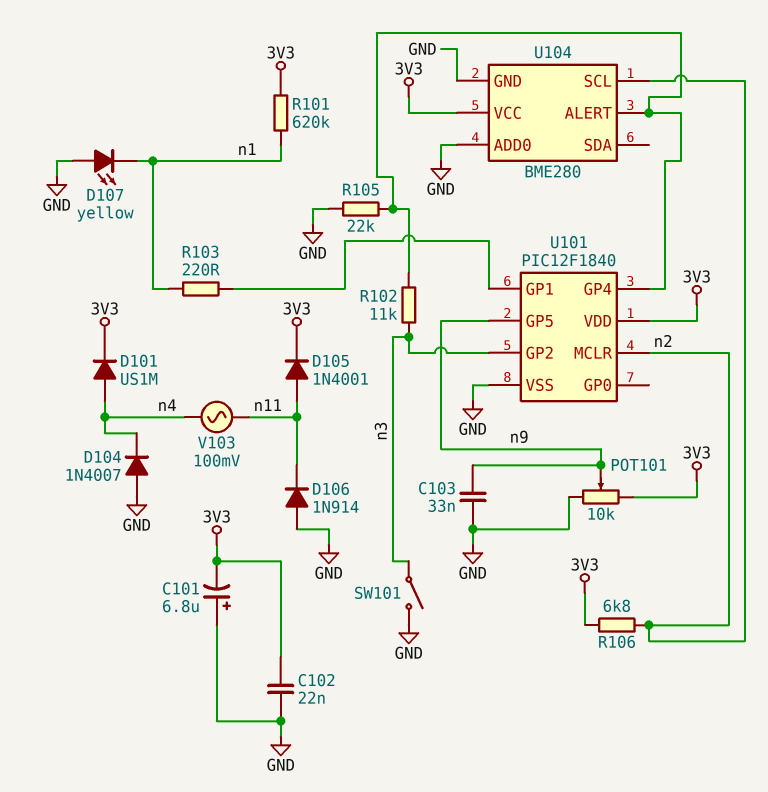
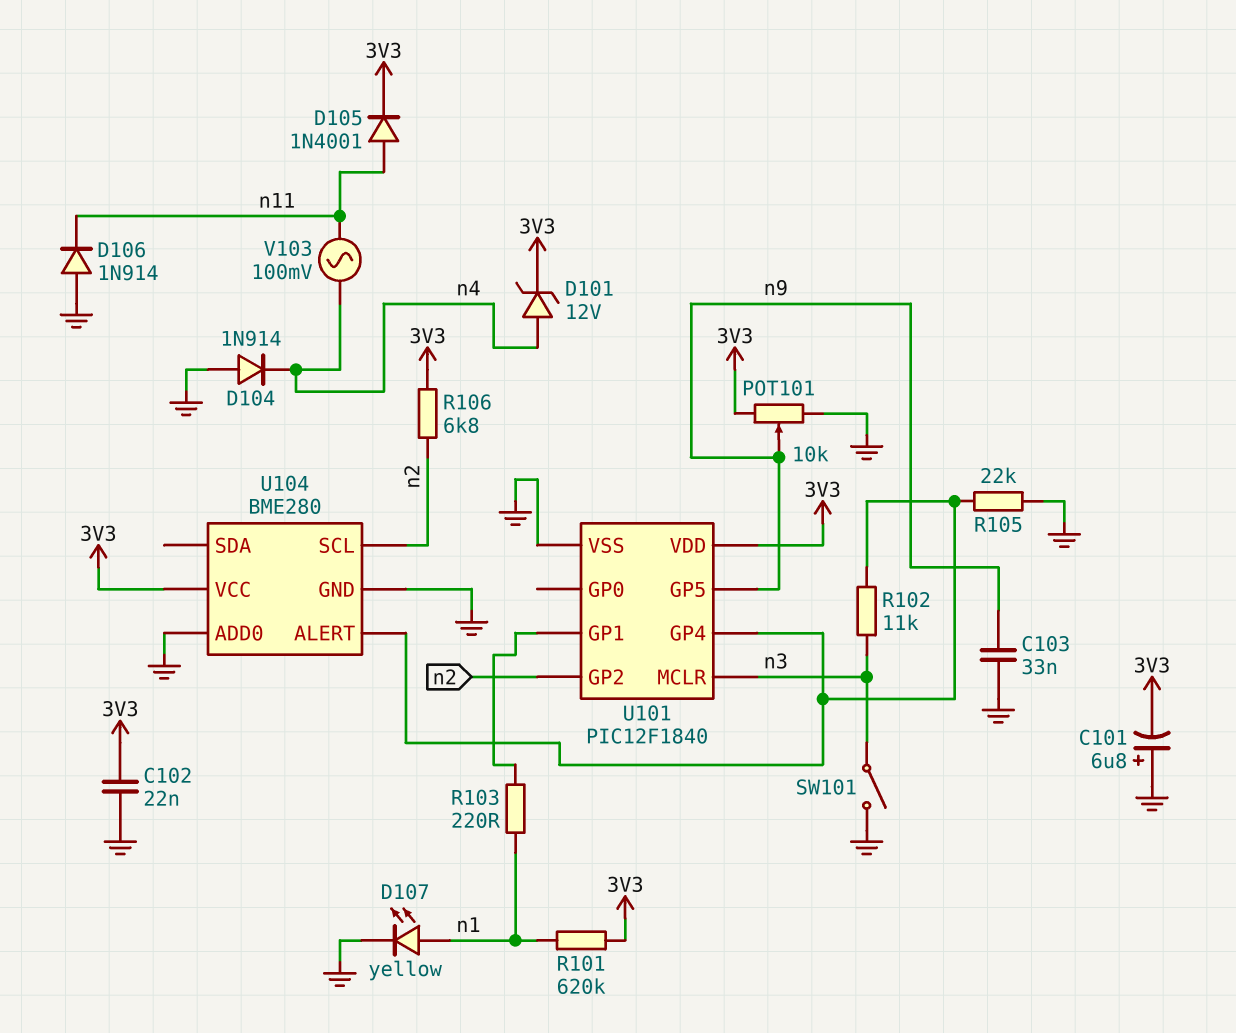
D101: diode US1M (A n4, K 3V3) -> zener 12V (A n4, K 3V3)
D104: diode 1N4007 (A GND, K n4) -> diode 1N914 (A GND, K n4)
D107: LED yellow (A GND, K n1) -> LED yellow (A n1, K GND)
U101 pin GP2: n3 -> n2
U101 pin MCLR: n2 -> n3

